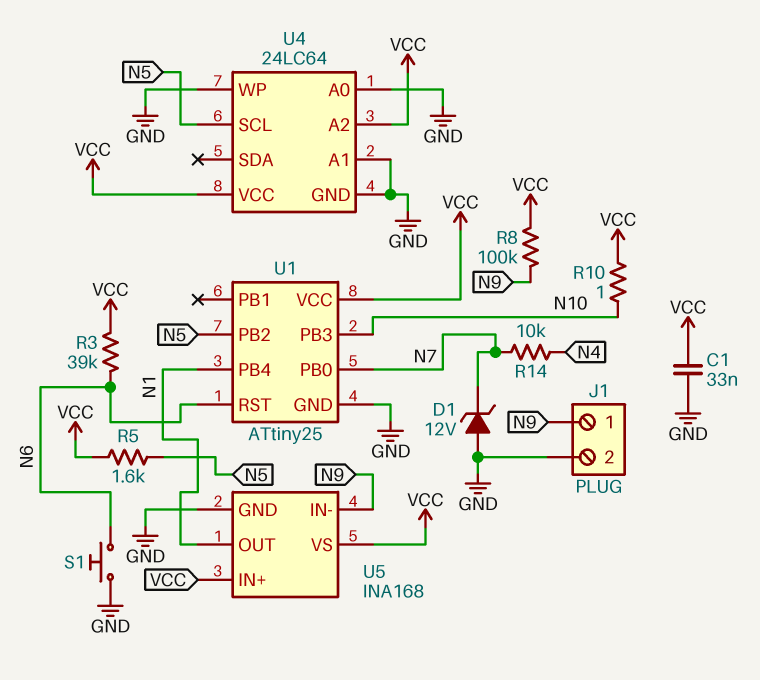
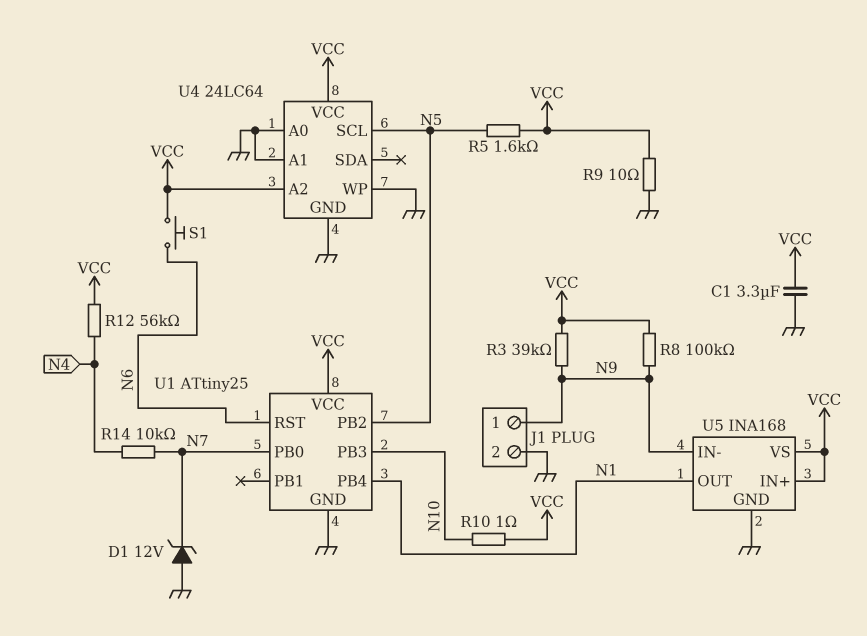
C1: 33nF (GND, VCC) -> 3.3uF (GND, VCC)
R3: 39k (N6, VCC) -> 39k (N9, VCC)
R9: none -> 10 (GND, VCC)
R12: none -> 56k (N4, VCC)
S1: button (GND, N6) -> button (N6, VCC)

